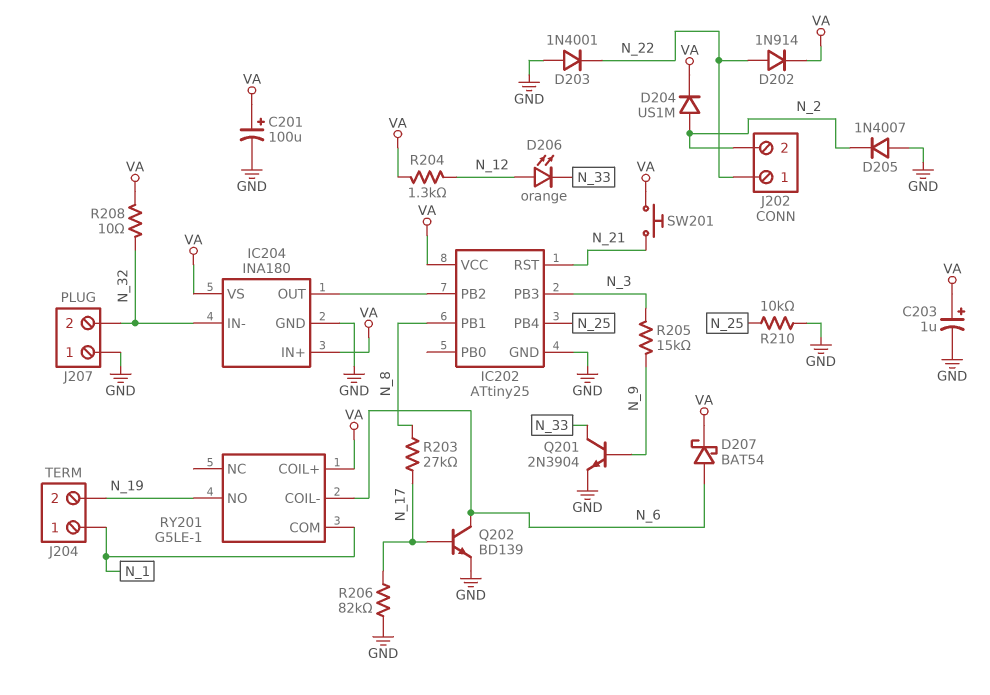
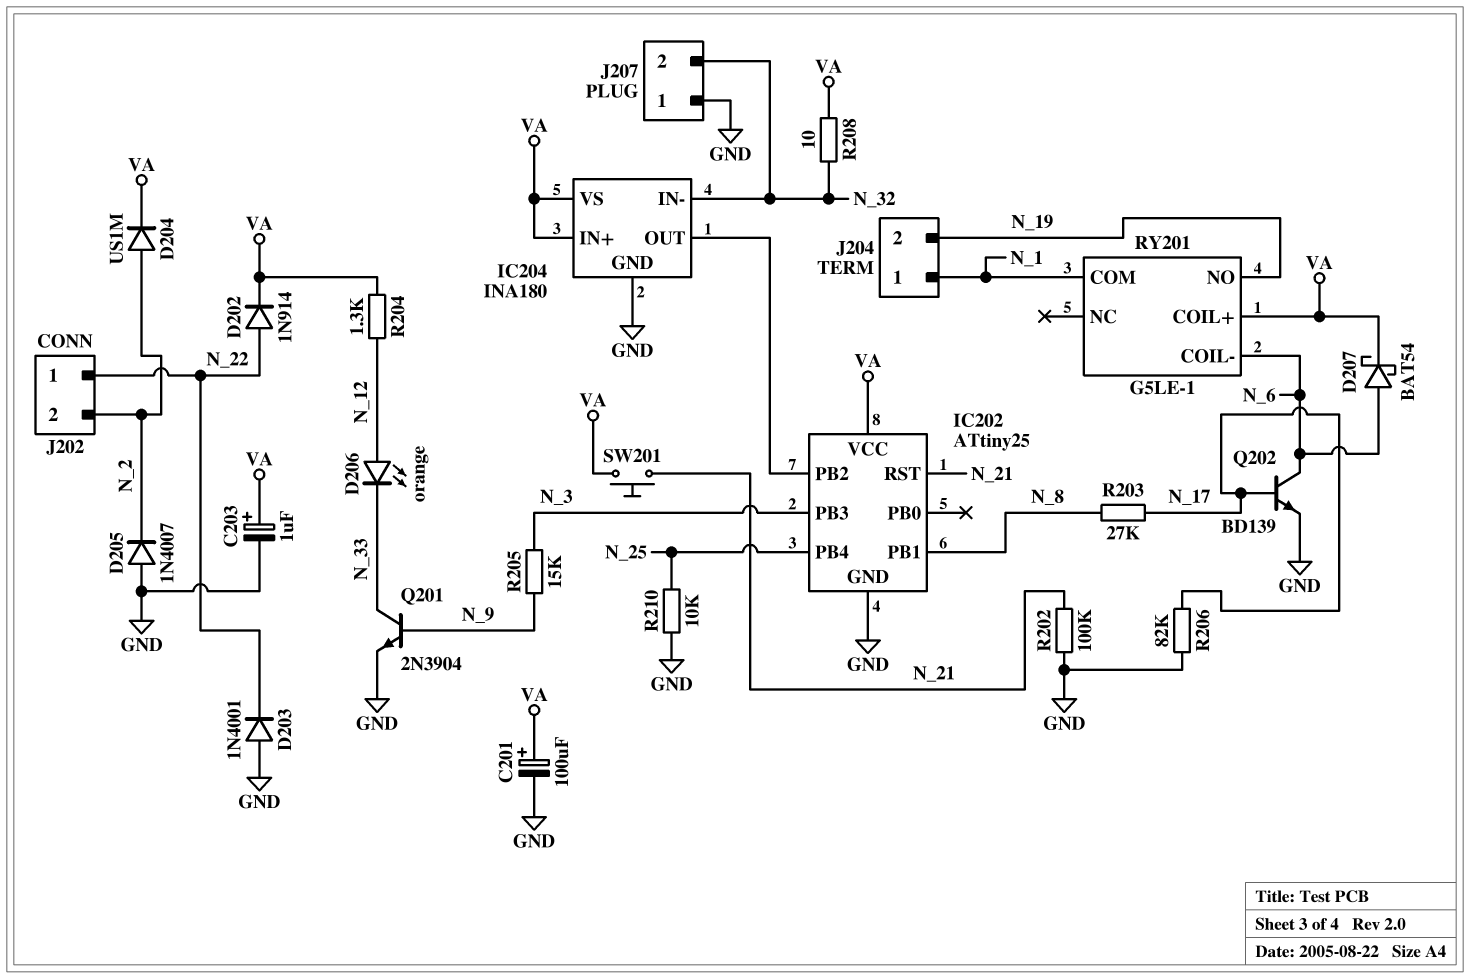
R202: none -> 100k (GND, N_21)

